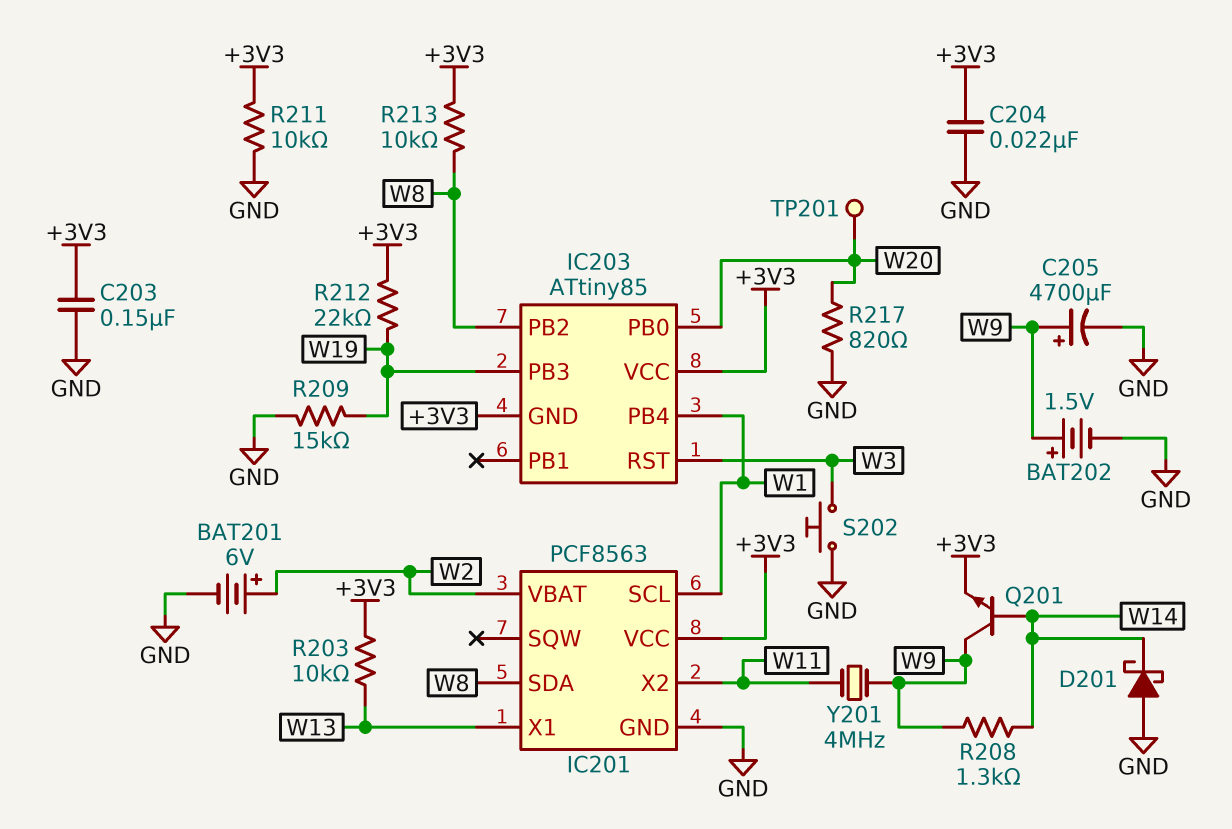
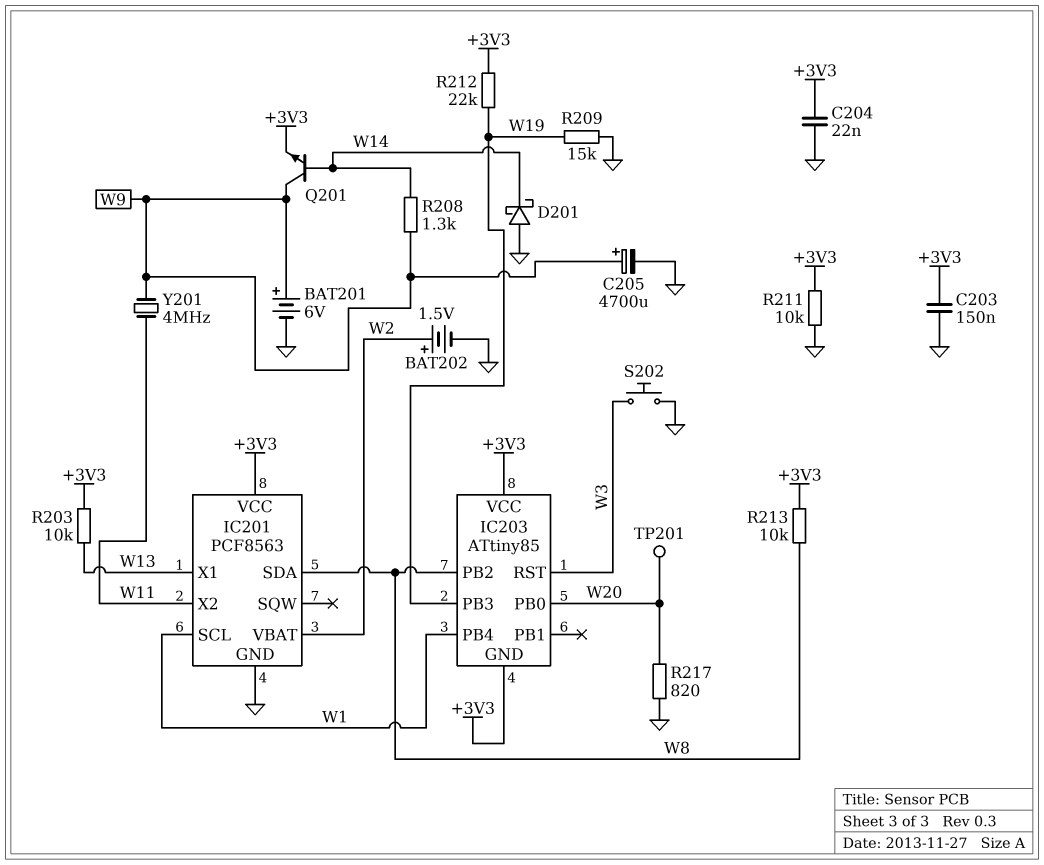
BAT201: 6V (plus W2, minus GND) -> 6V (plus W9, minus GND)
BAT202: 1.5V (plus W9, minus GND) -> 1.5V (plus W2, minus GND)

